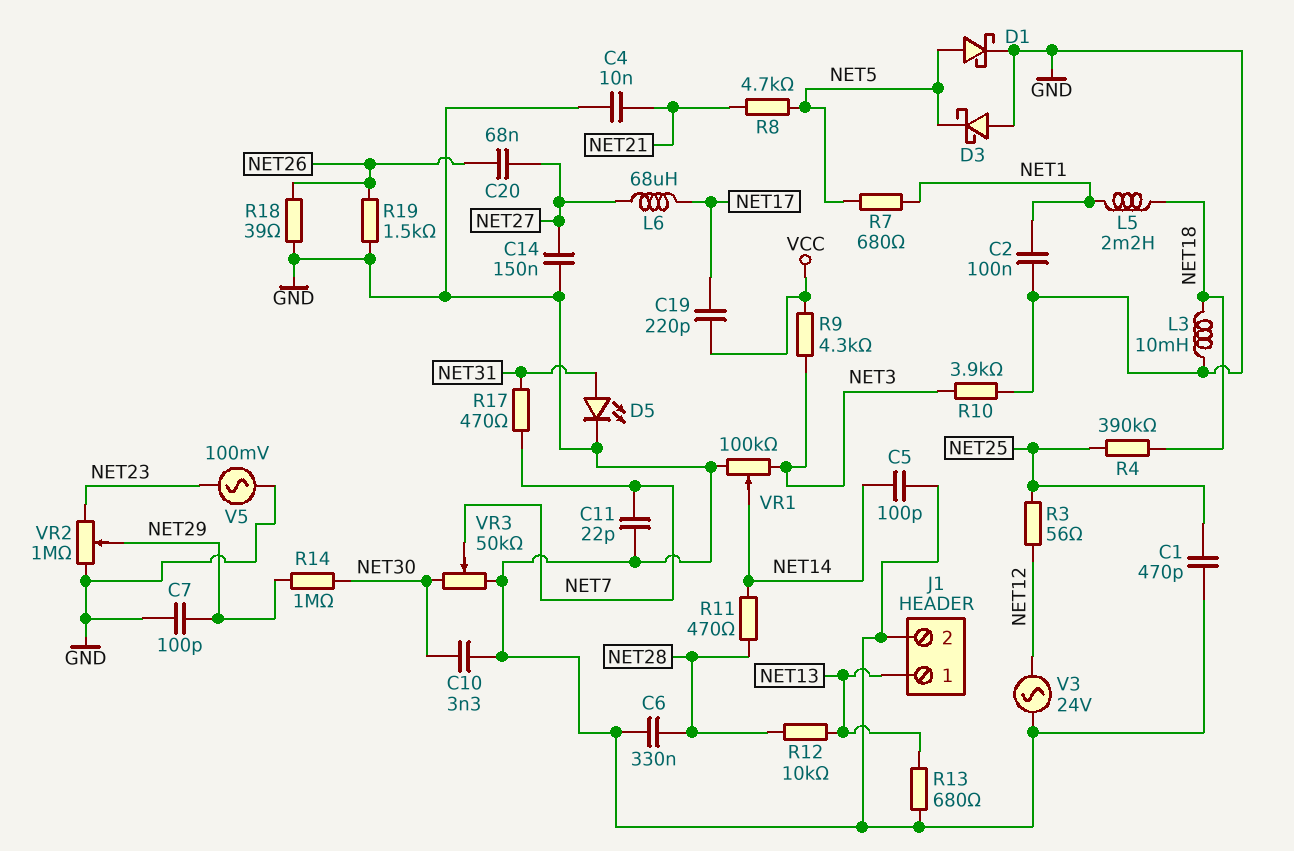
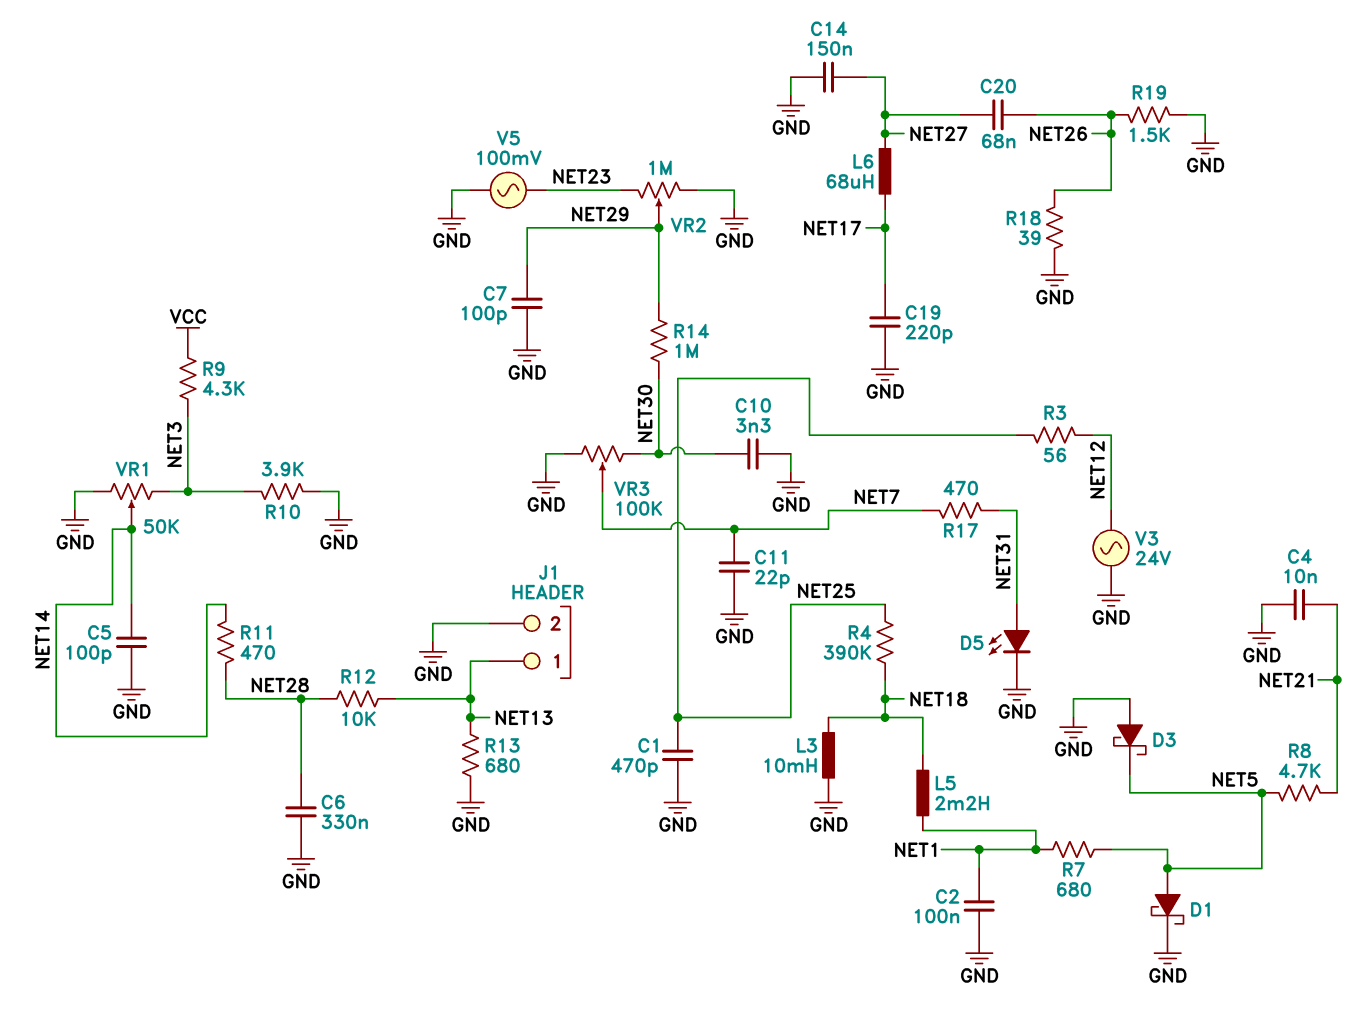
C19: 220pF (NET17, VCC) -> 220pF (GND, NET17)
VR1: 100k (GND, NET3, wiper NET14) -> 50k (GND, NET3, wiper NET14)
VR3: 50k (GND, NET30, wiper NET7) -> 100k (GND, NET30, wiper NET7)

